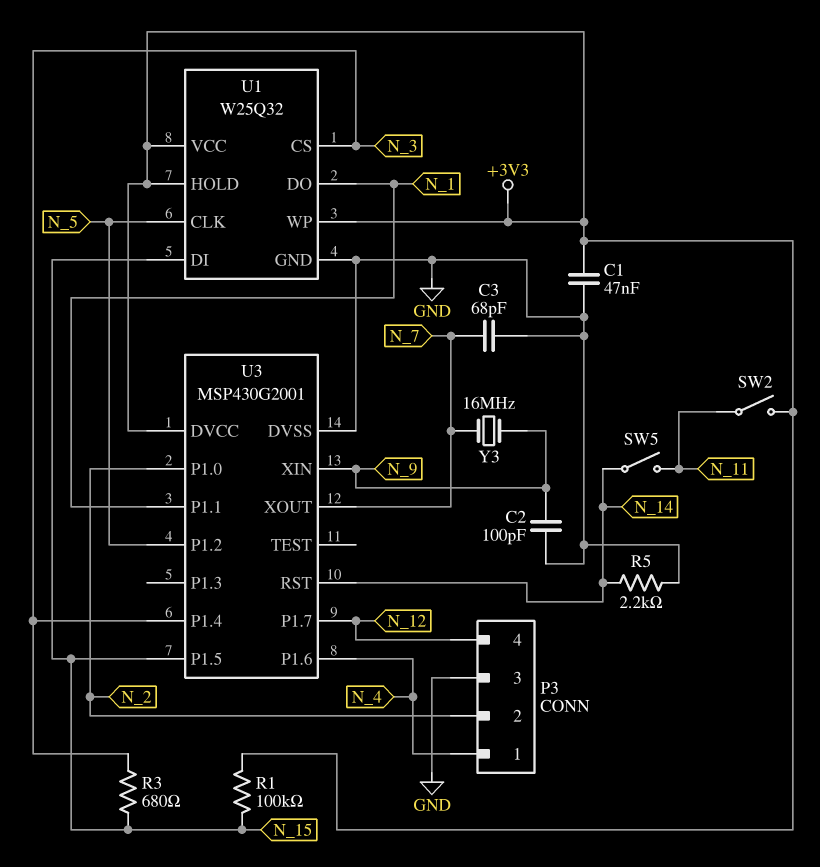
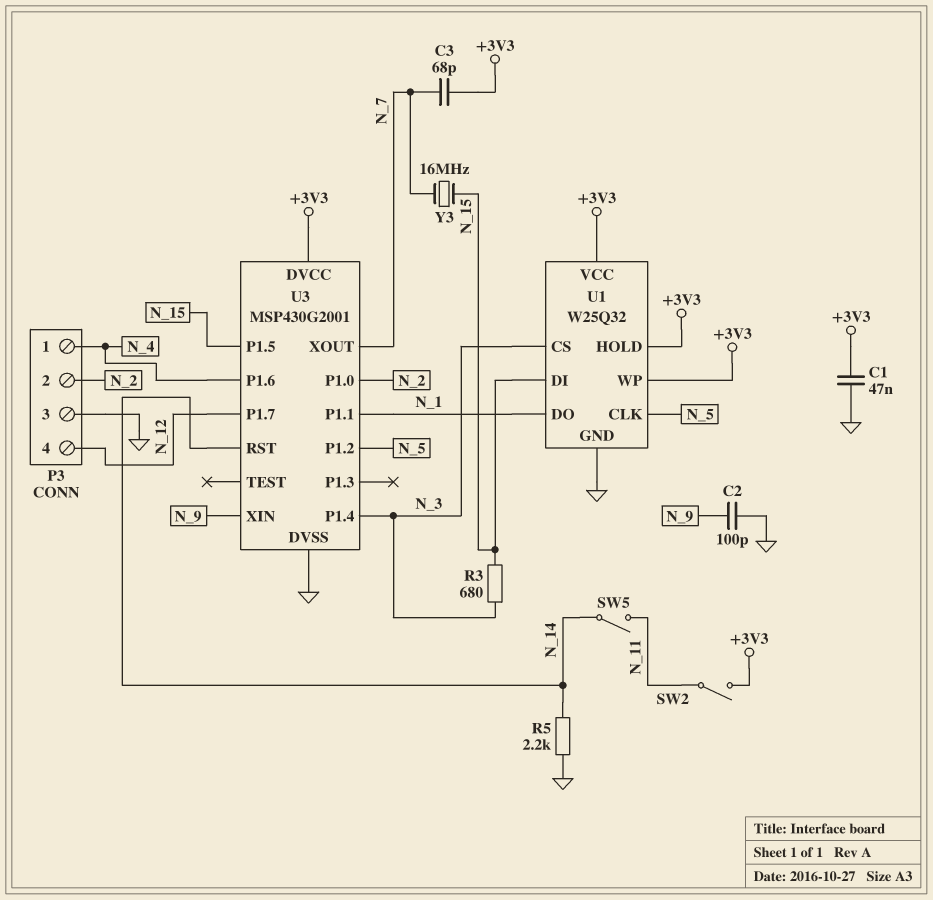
C3: 68pF (GND, N_7) -> 68pF (+3V3, N_7)
R1: 100k (+3V3, N_15) -> none
Y3: 16MHz (N_7, N_9) -> 16MHz (N_7, N_15)

